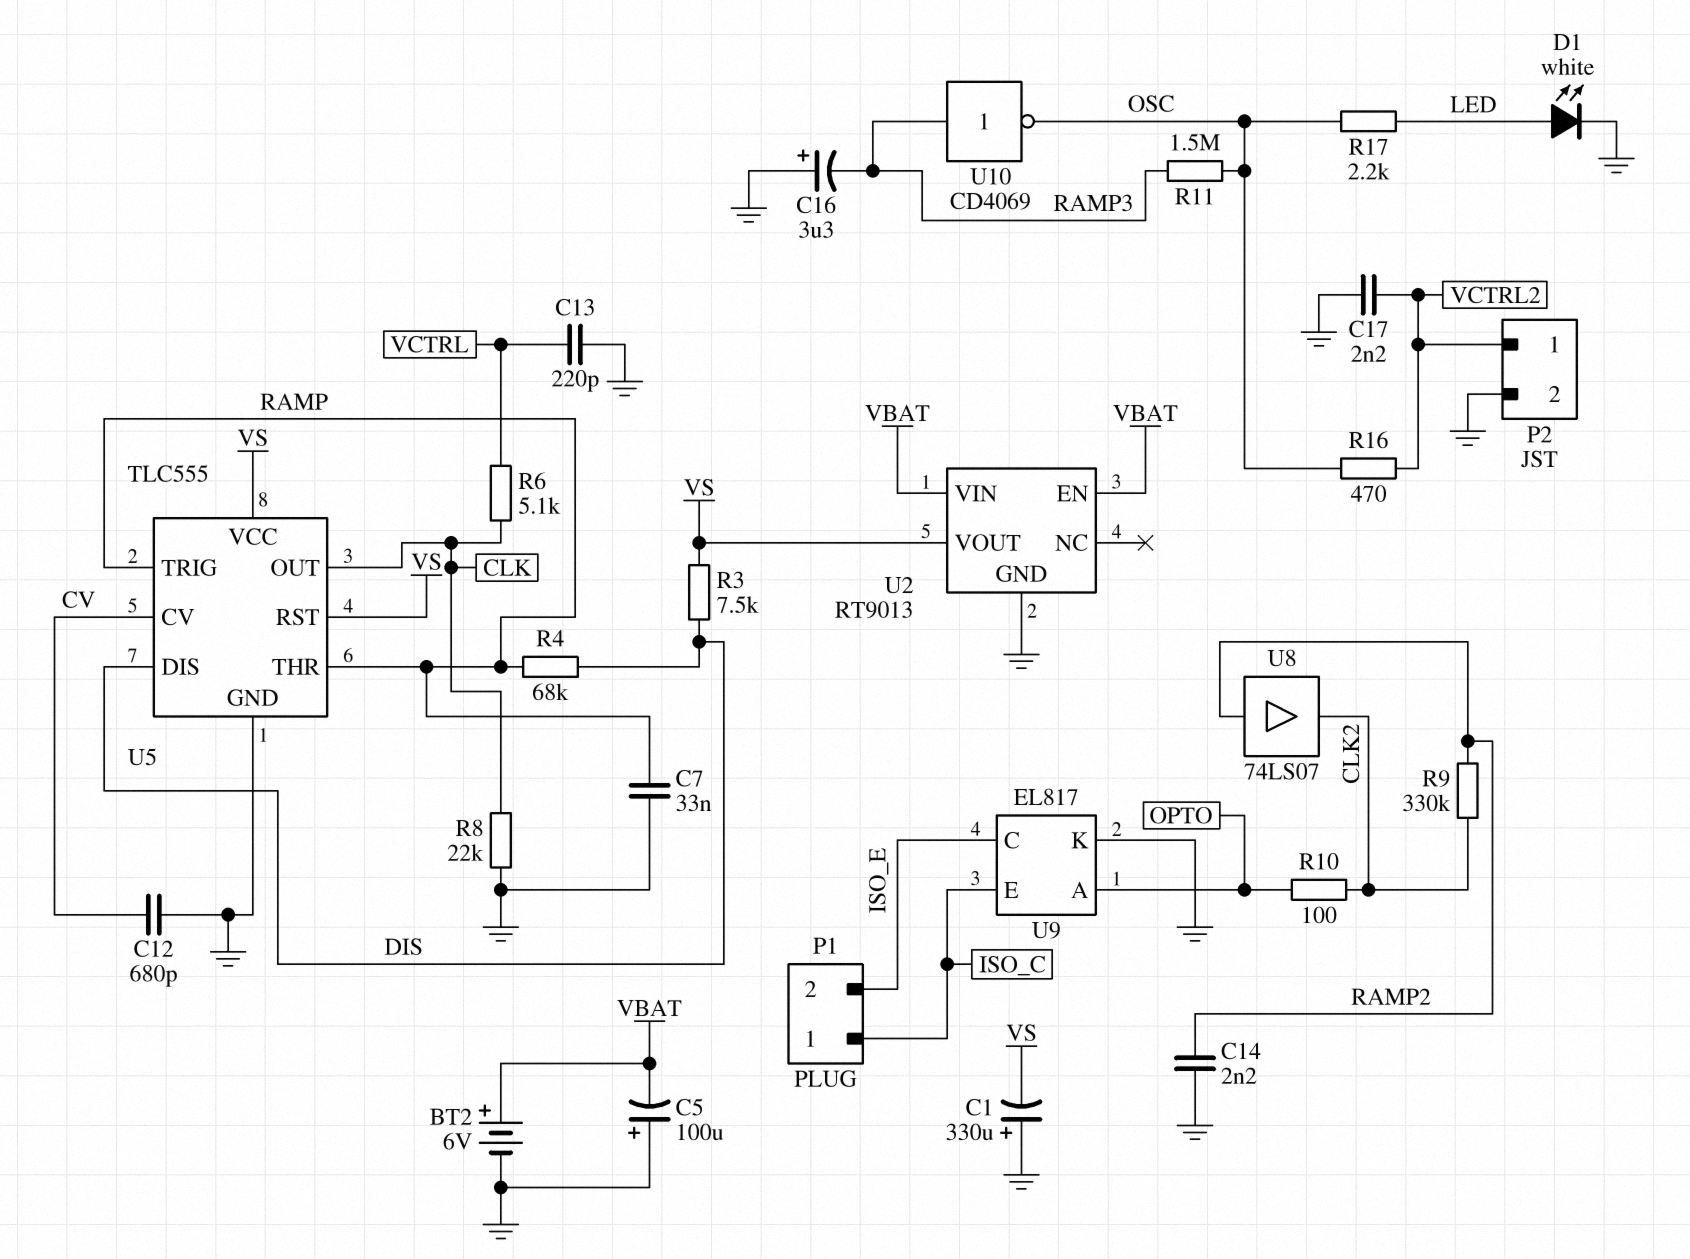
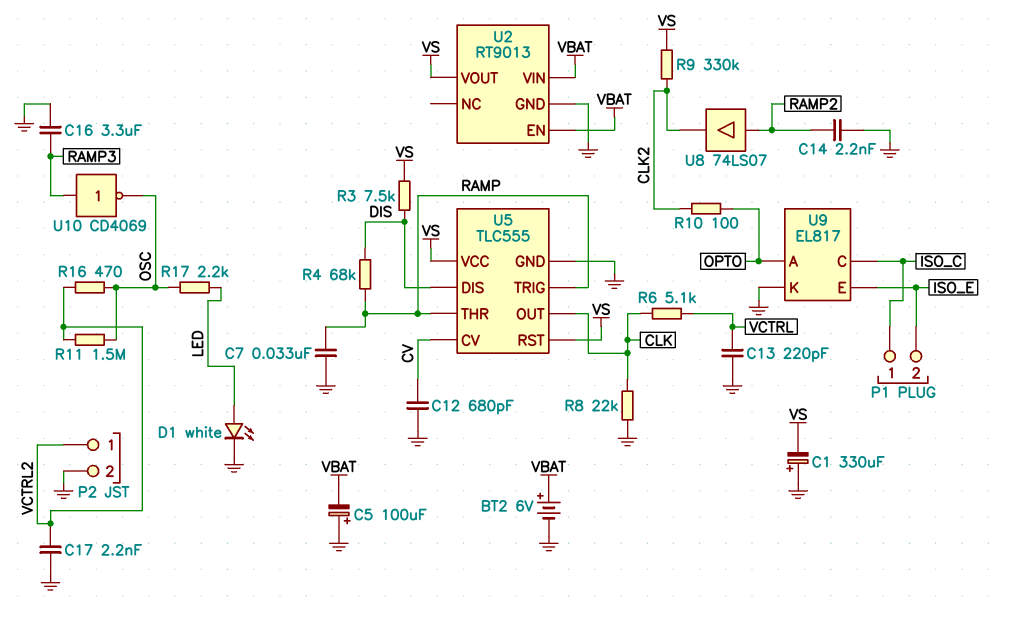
C16: 3.3uF (plus GND, minus RAMP3) -> 3.3uF (GND, RAMP3)
R9: 330k (CLK2, RAMP2) -> 330k (CLK2, VS)
R11: 1.5M (OSC, RAMP3) -> 1.5M (OSC, VCTRL2)
U9 pin C: ISO_E -> ISO_C
U9 pin E: ISO_C -> ISO_E

